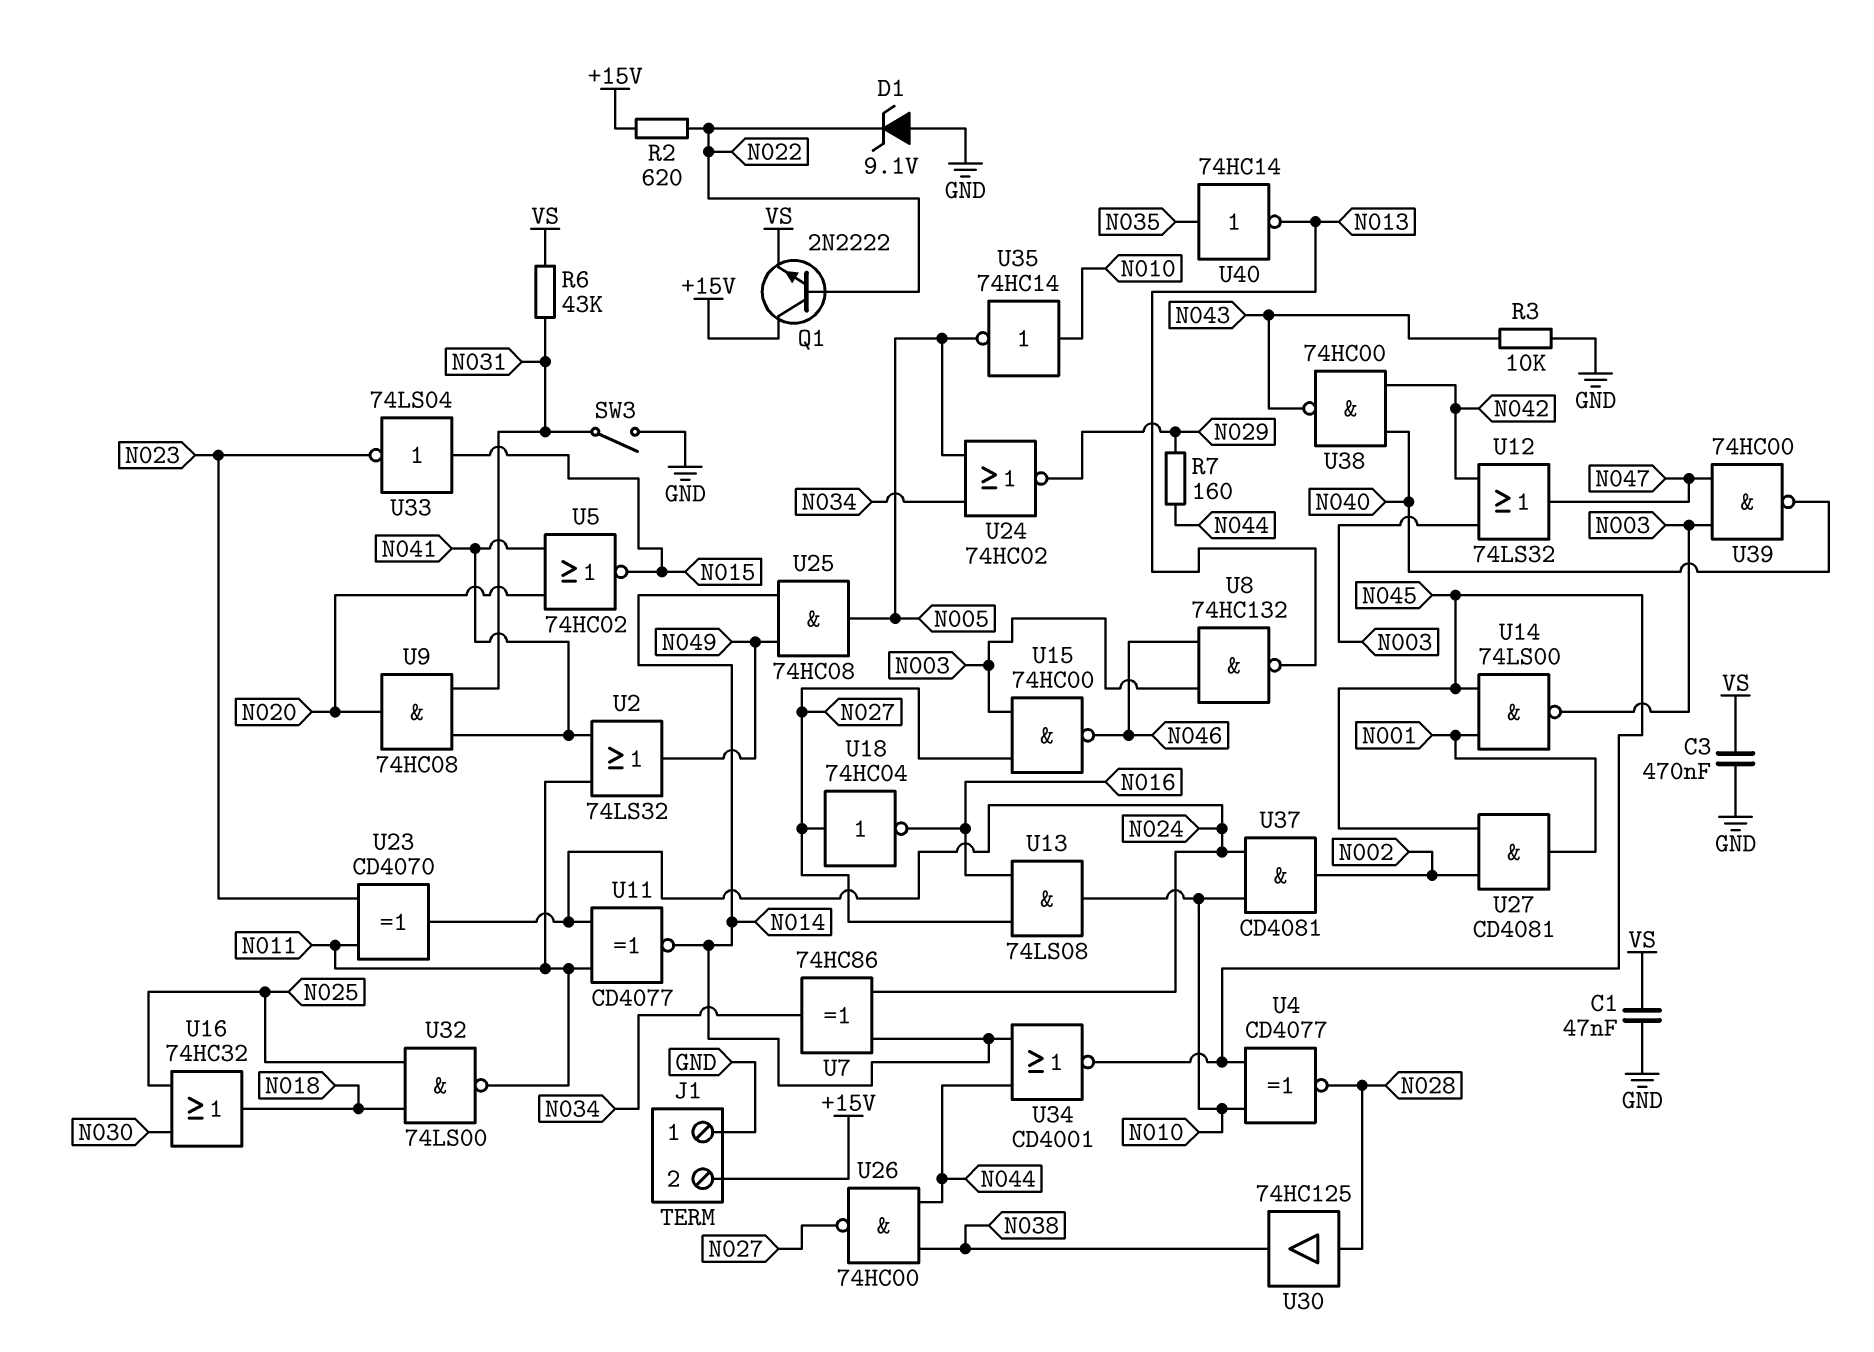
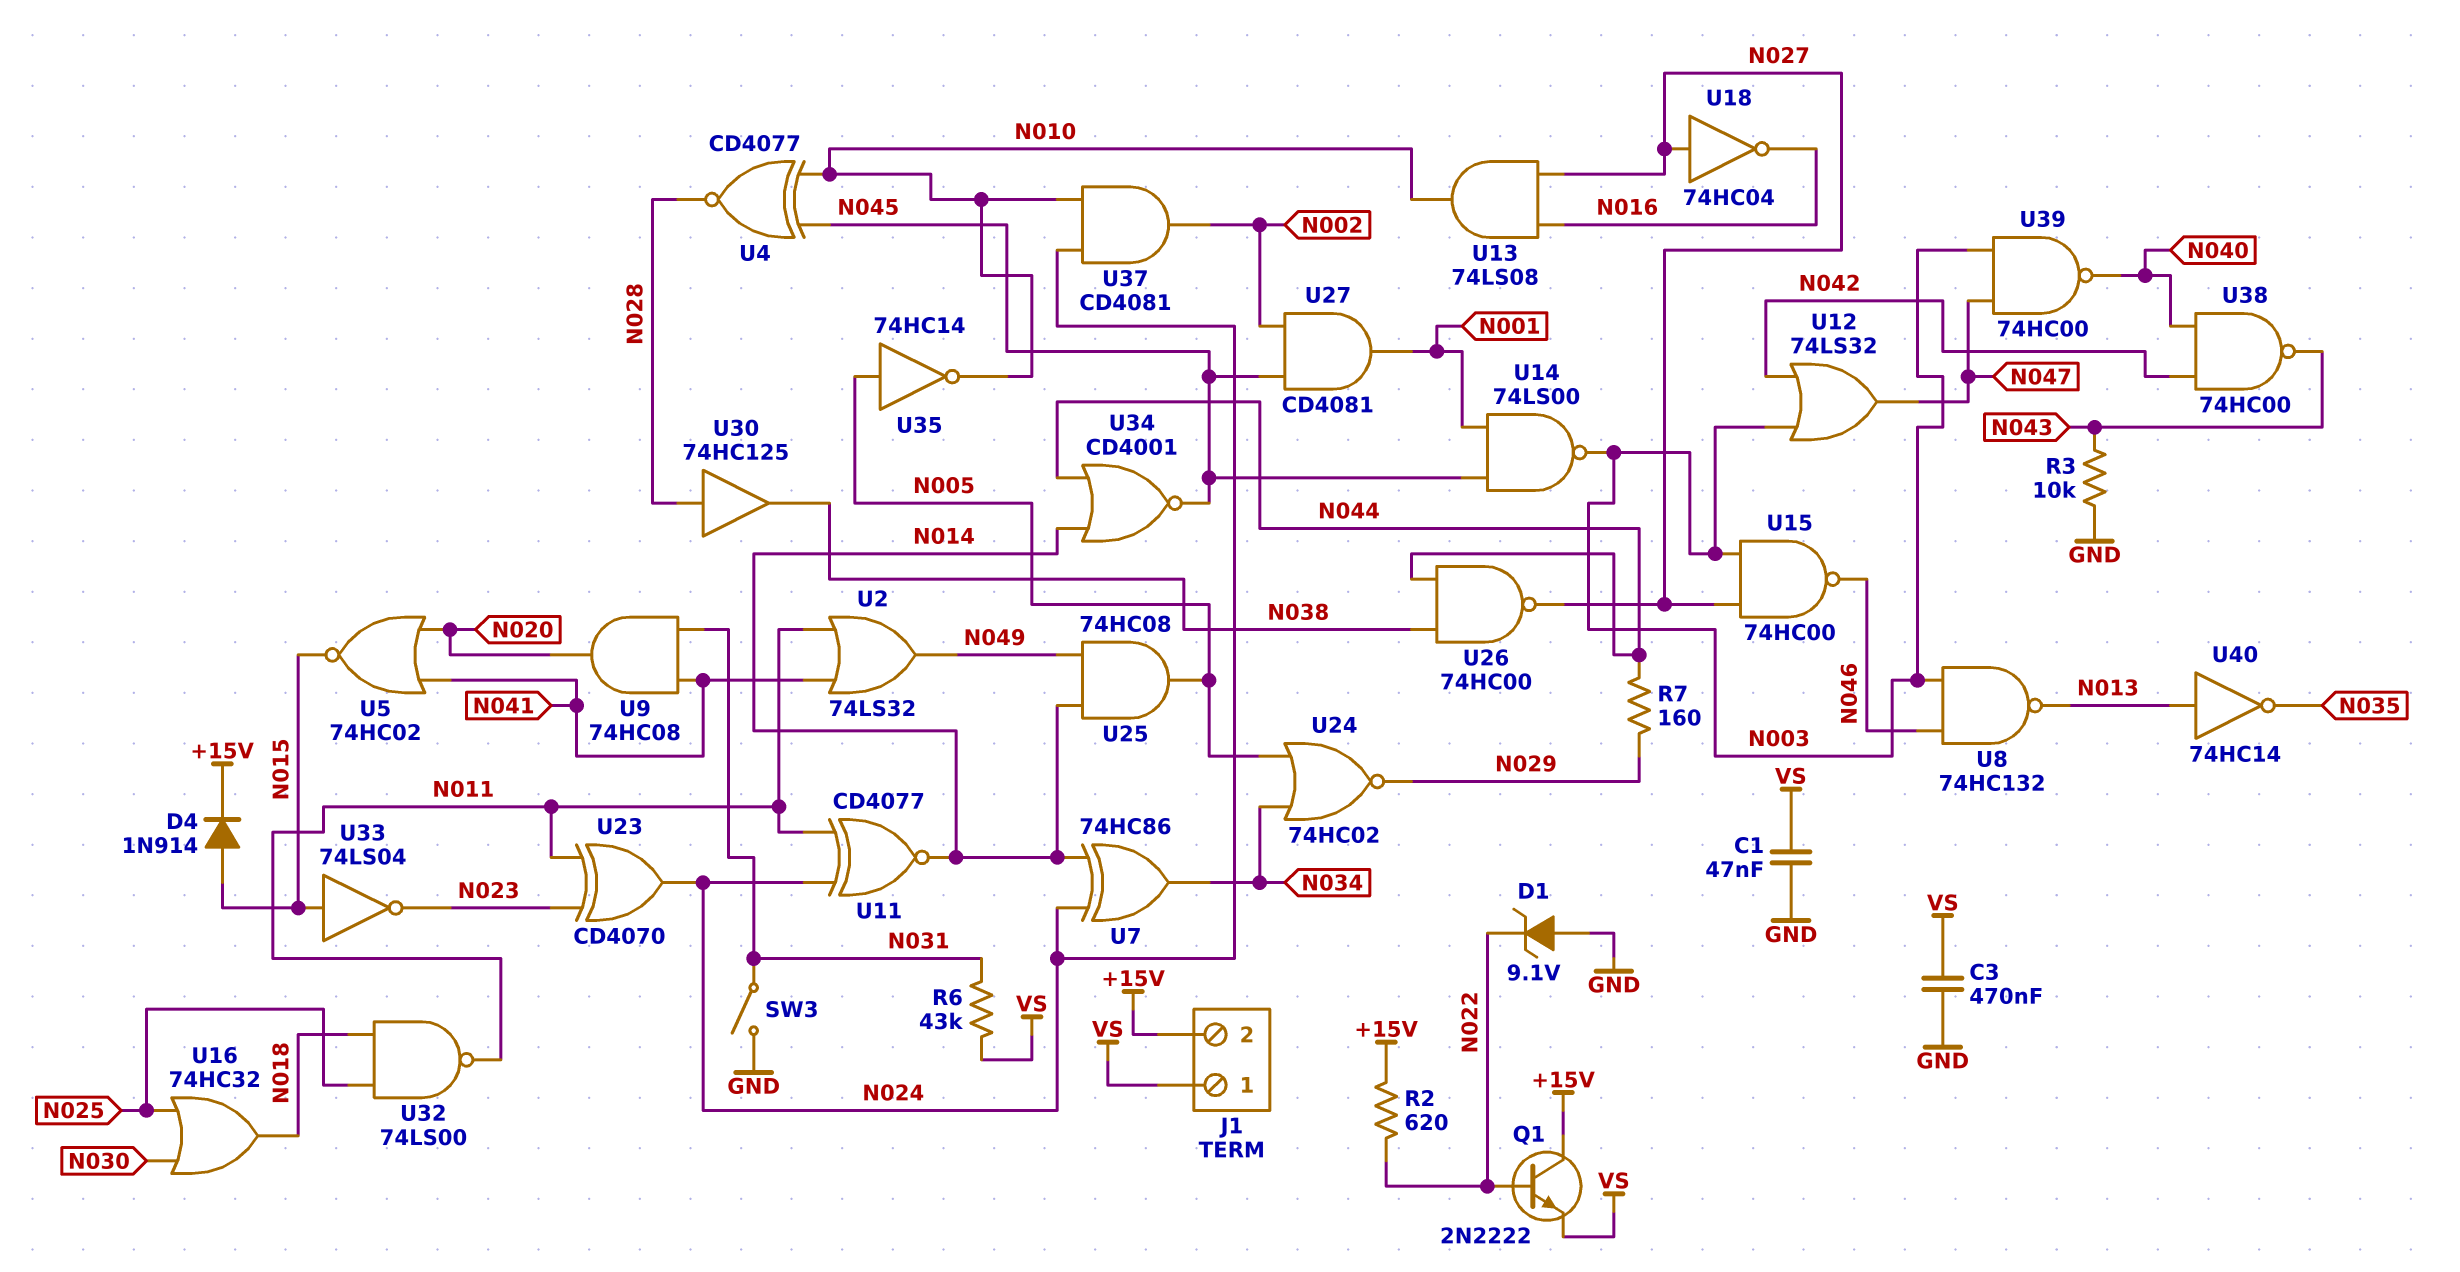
D4: none -> diode 1N914 (A N015, K +15V)
J1 pin 1: GND -> VS
U35: NOT 74HC14 (in N010, out N005) -> NOT 74HC14 (in N005, out N010)
U40: NOT 74HC14 (in N035, out N013) -> NOT 74HC14 (in N013, out N035)

